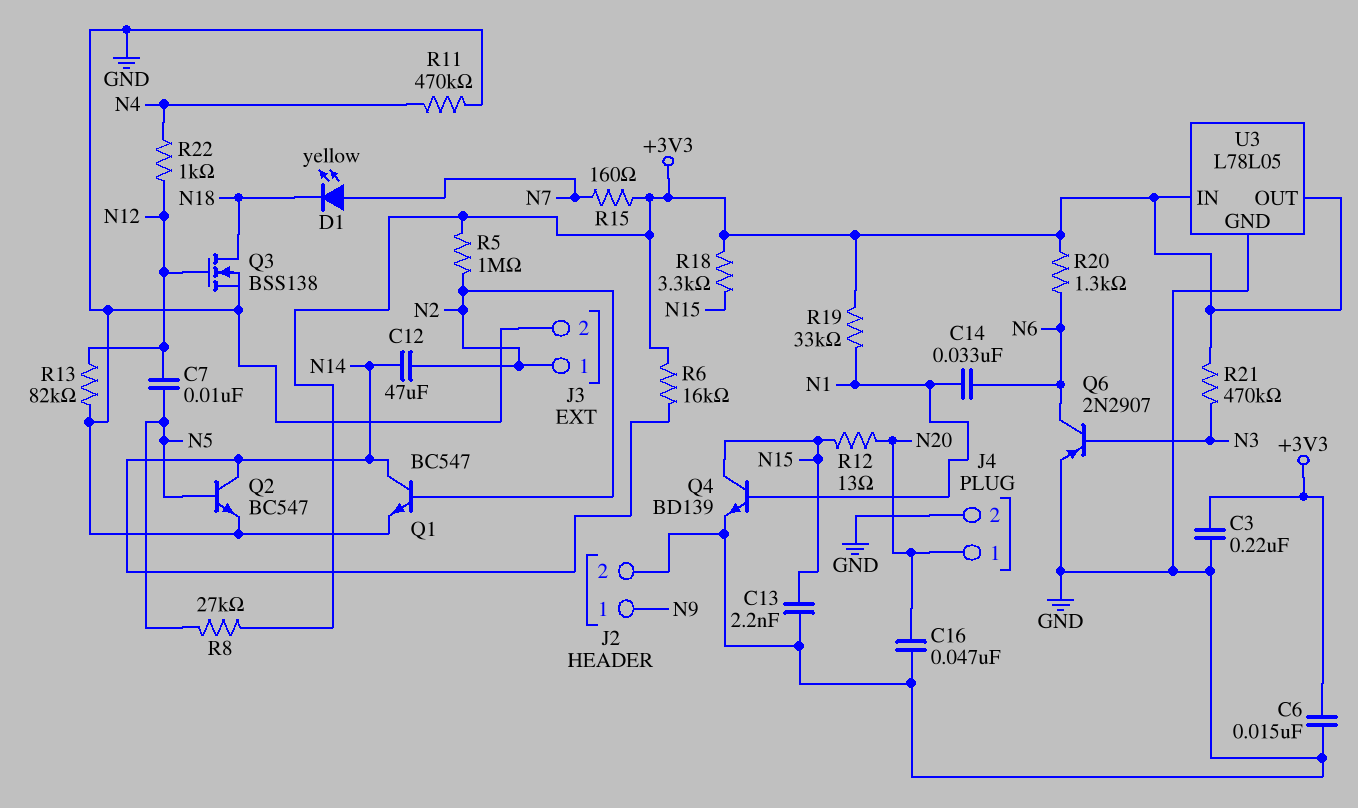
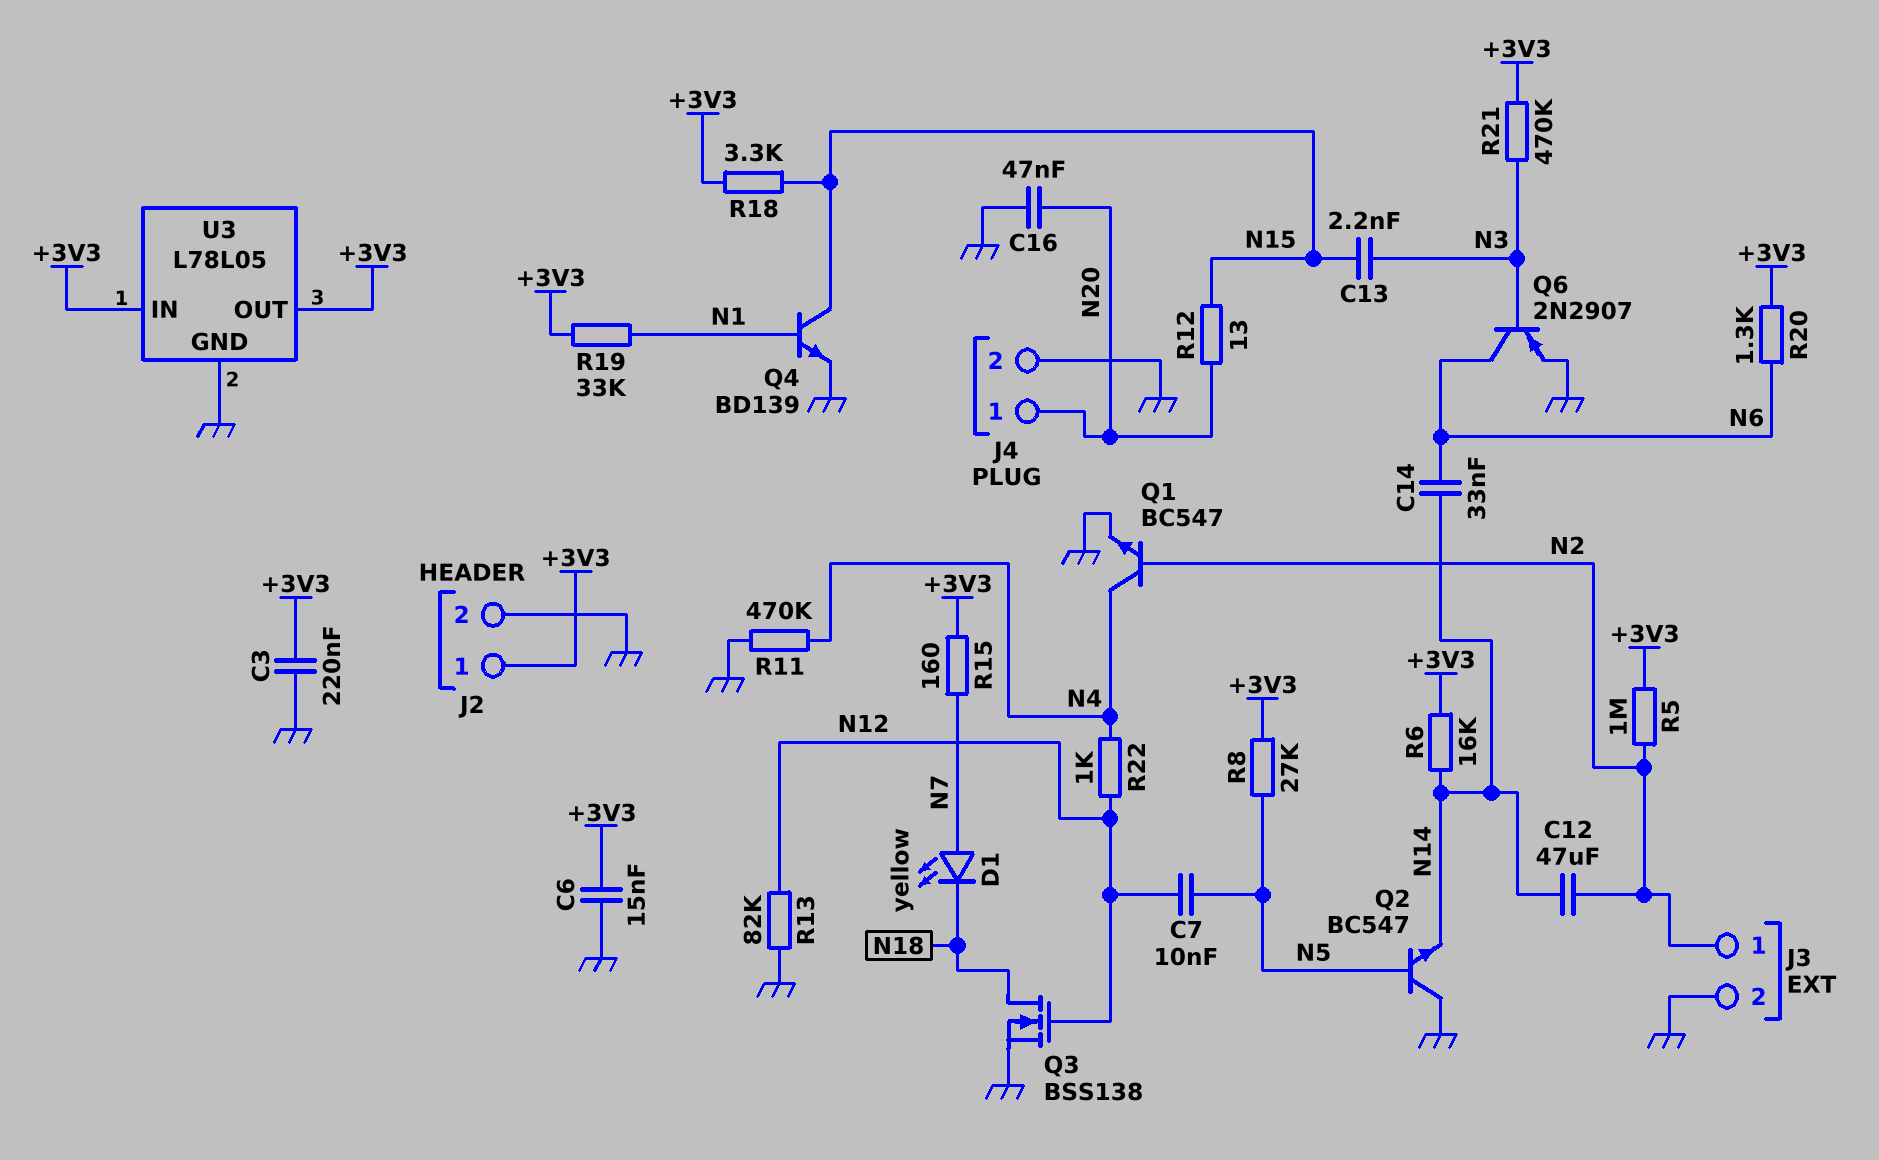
C13: 2.2nF (GND, N15) -> 2.2nF (N3, N15)
C14: 33nF (N1, N6) -> 33nF (N6, N14)
J2 pin 1: N9 -> +3V3
Q1: NPN BC547 (B N2, C N14, E GND) -> NPN BC547 (B N2, C N4, E GND)
Q2: NPN BC547 (B N5, C N14, E GND) -> NPN BC547 (B N5, C GND, E N14)

